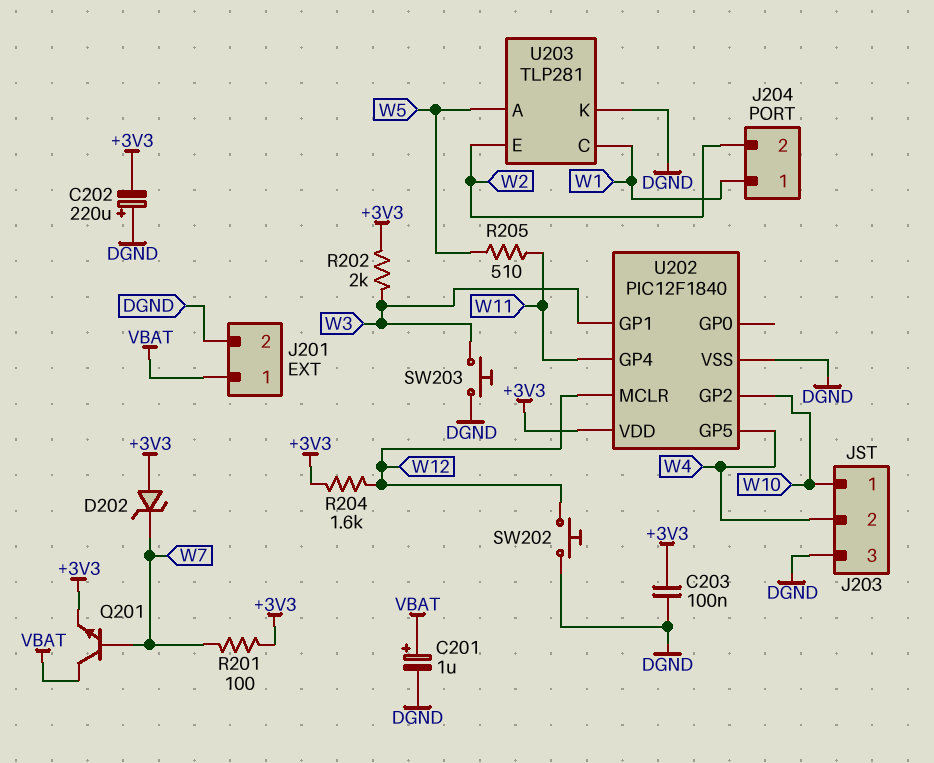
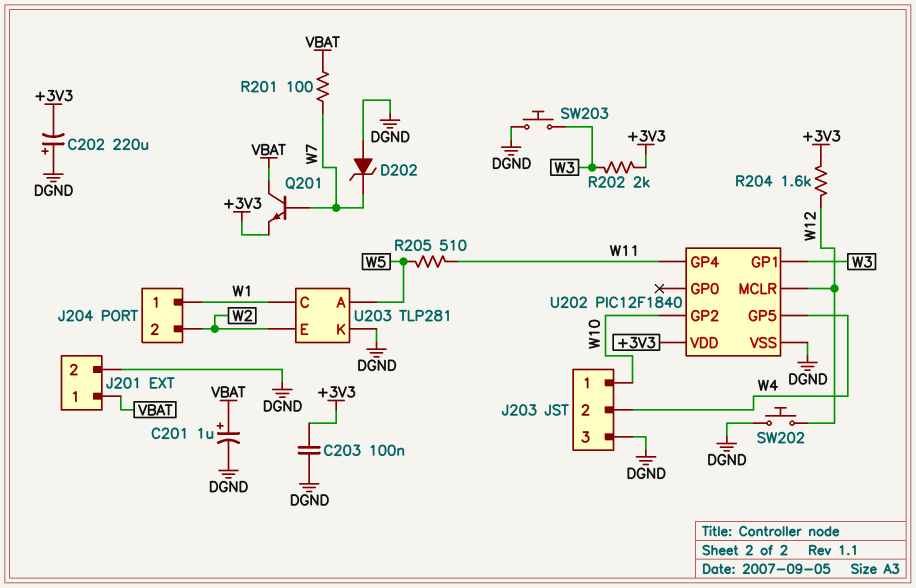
D202: zener (A +3V3, K W7) -> zener (A DGND, K W7)
R201: 100 (+3V3, W7) -> 100 (VBAT, W7)

